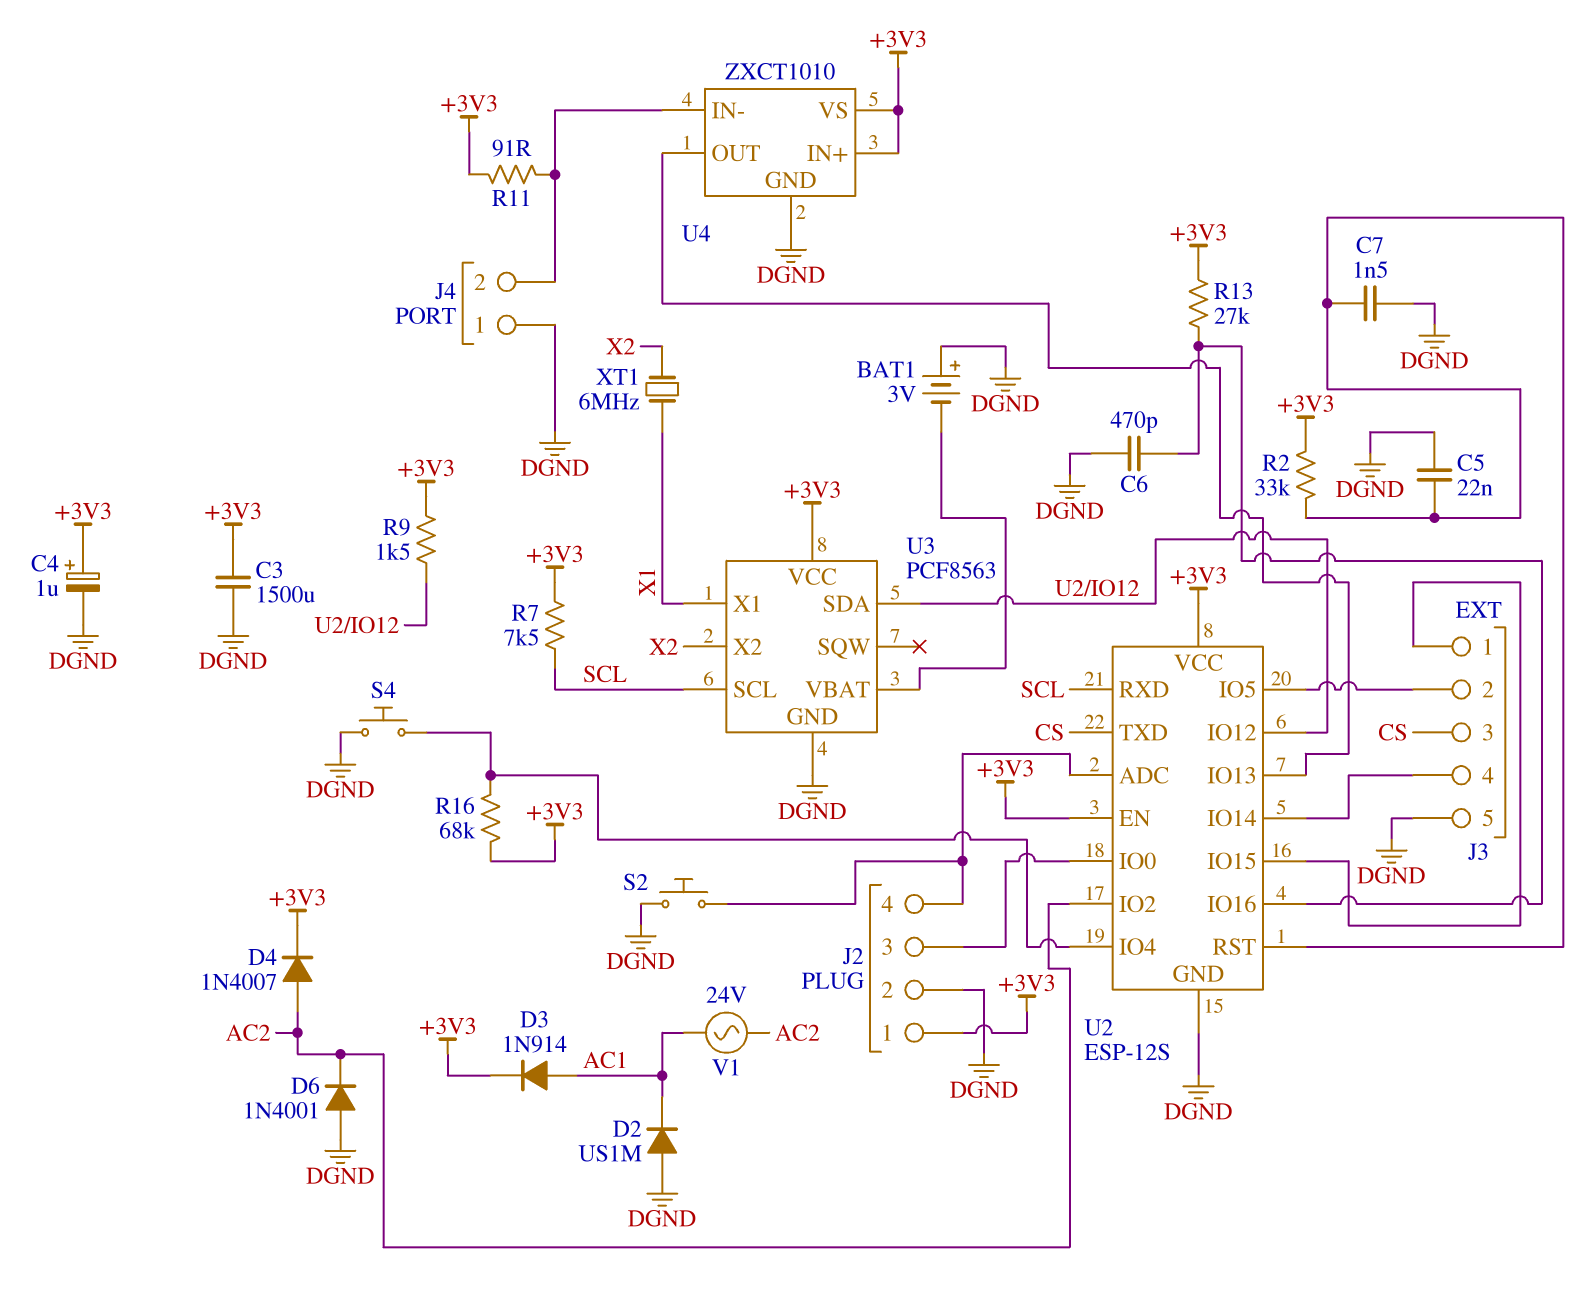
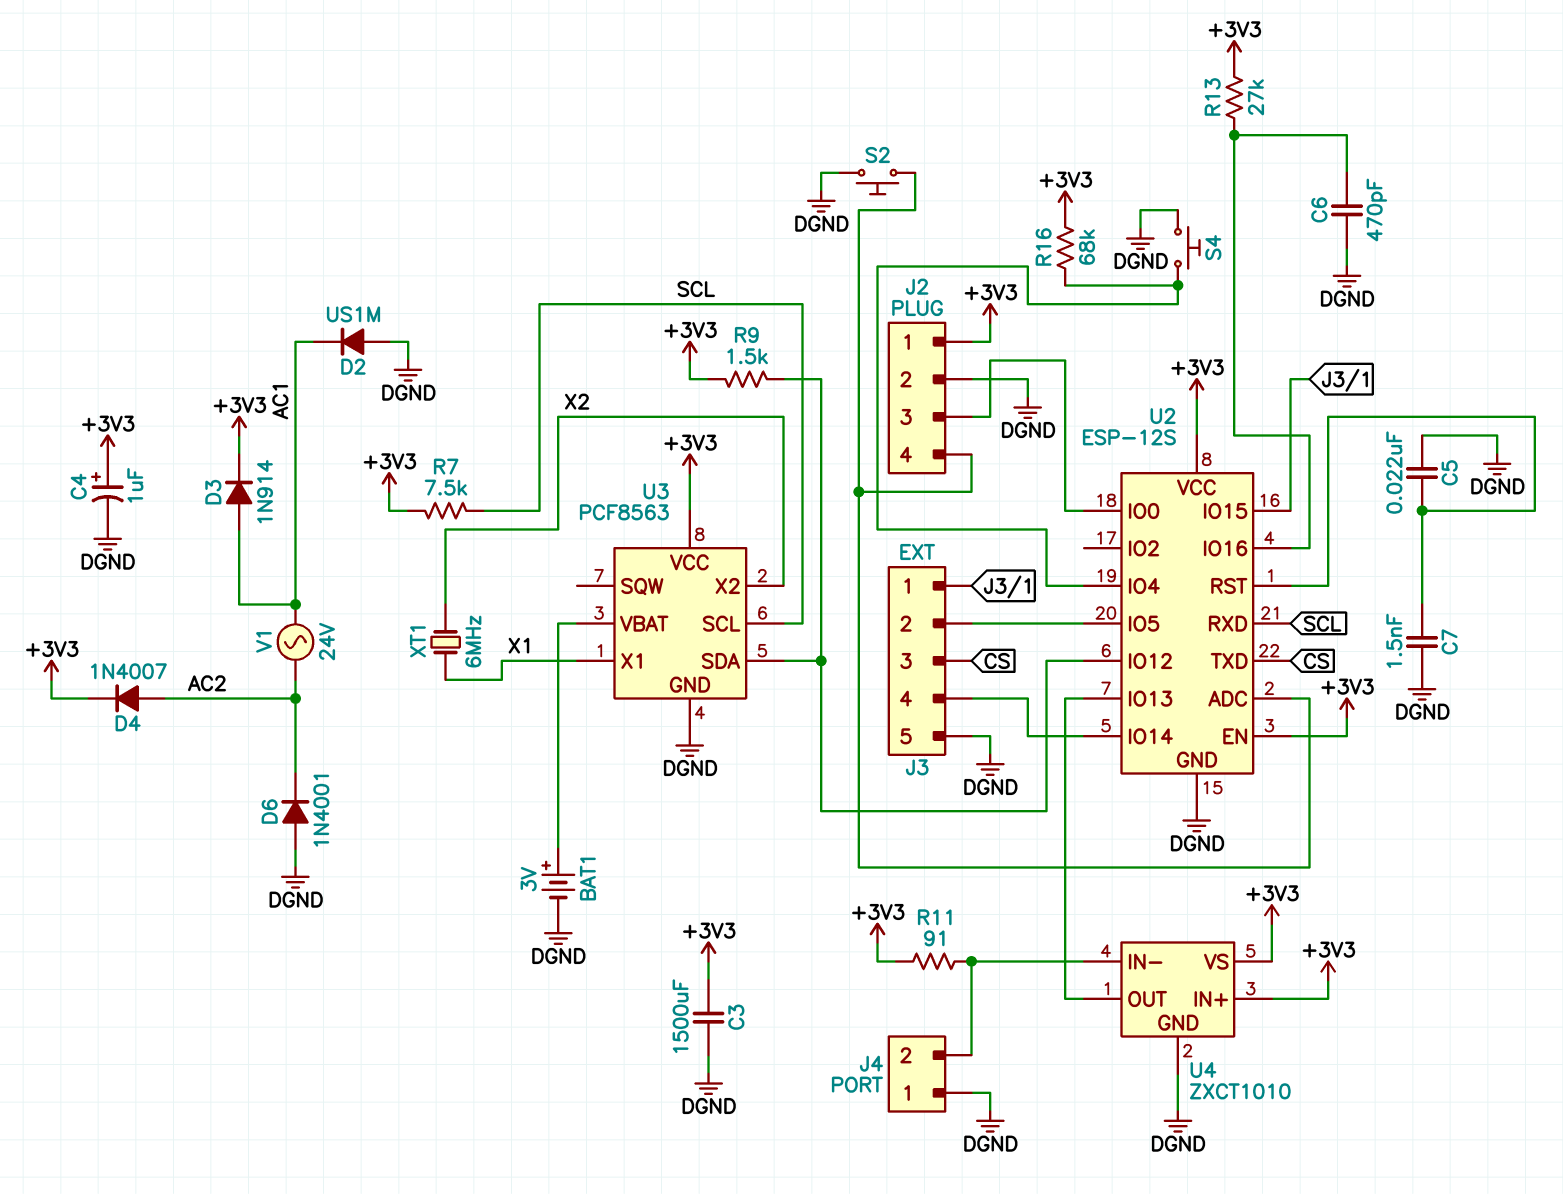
BAT1: 3V (plus DGND, minus U3/VBAT) -> 3V (plus U3/VBAT, minus DGND)
R2: 33k (+3V3, U2/RST) -> none
U2 pin IO2: AC2 -> none

